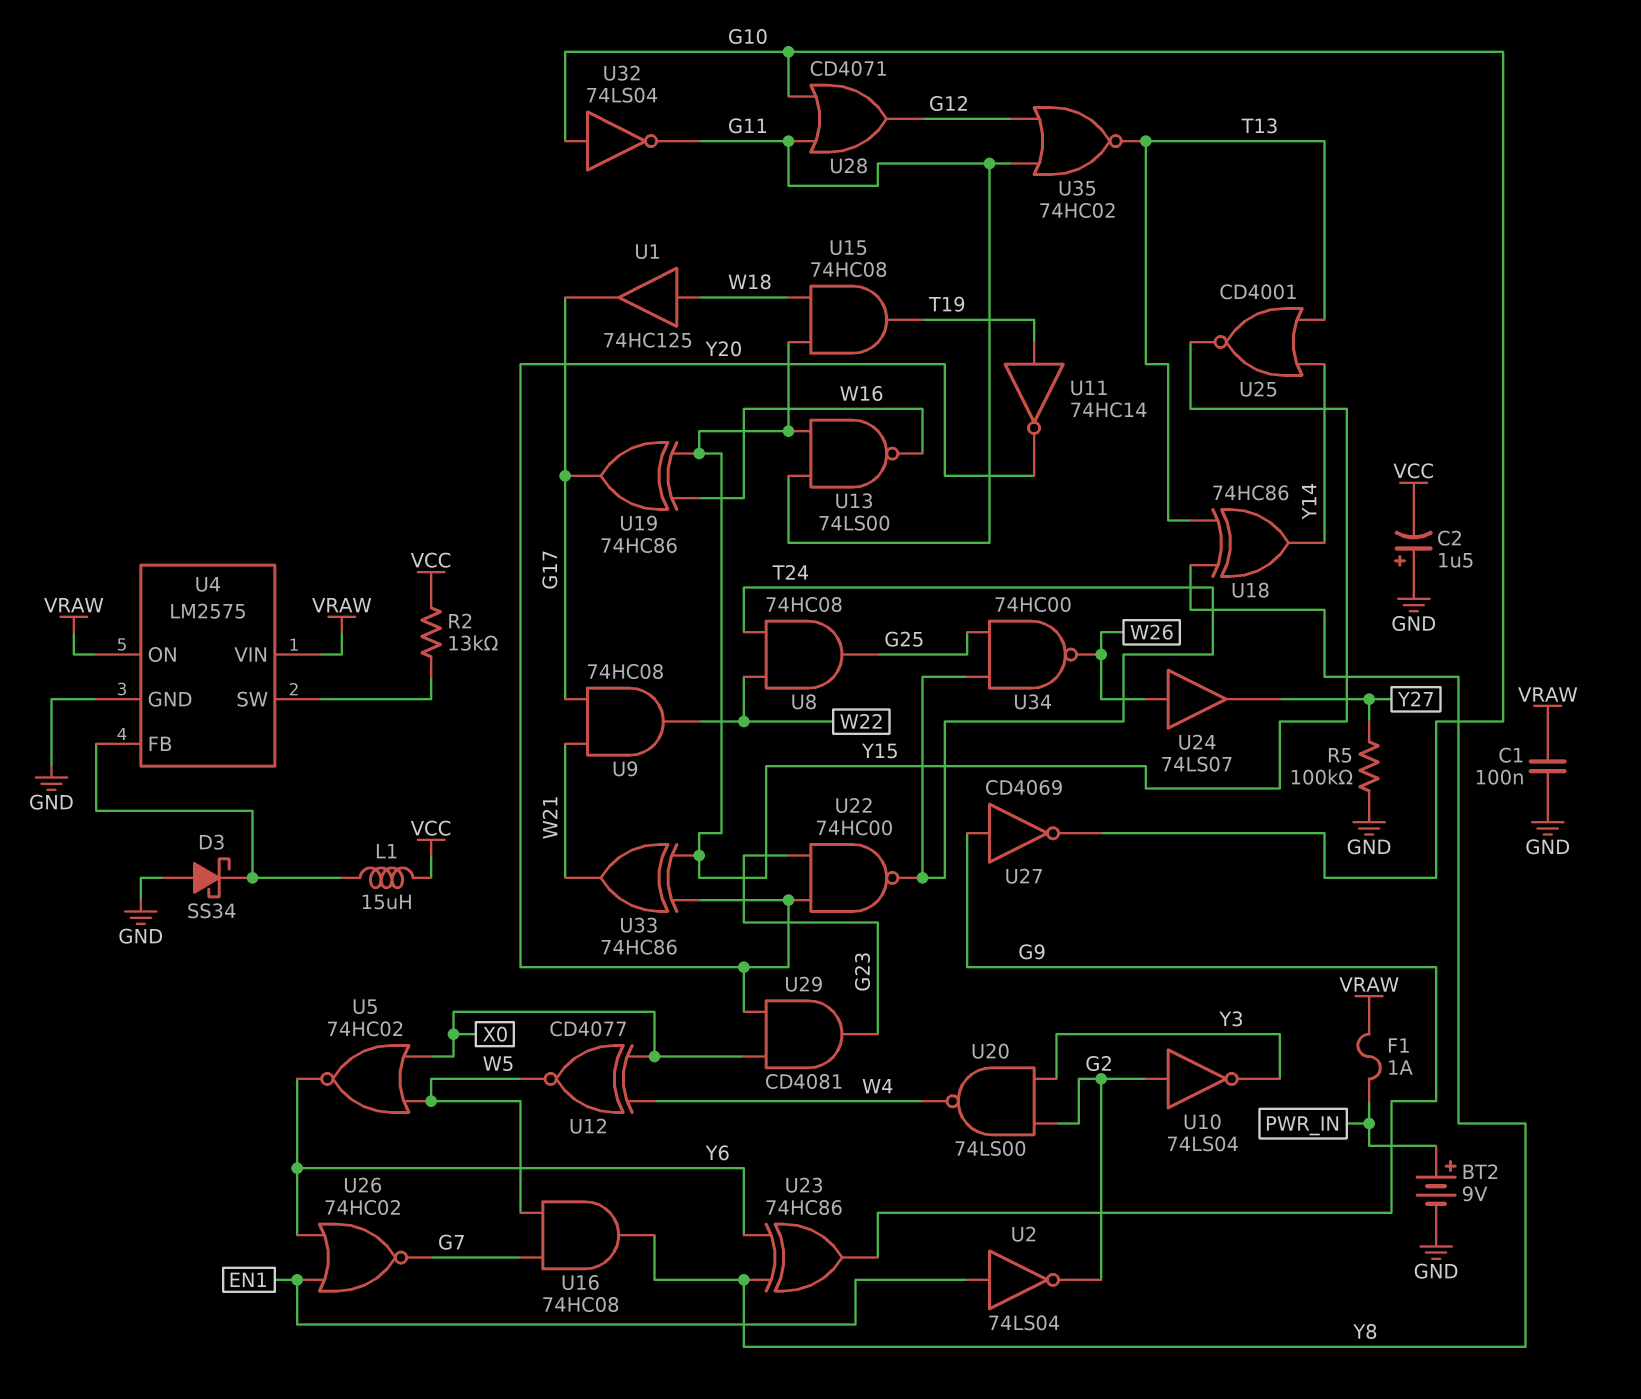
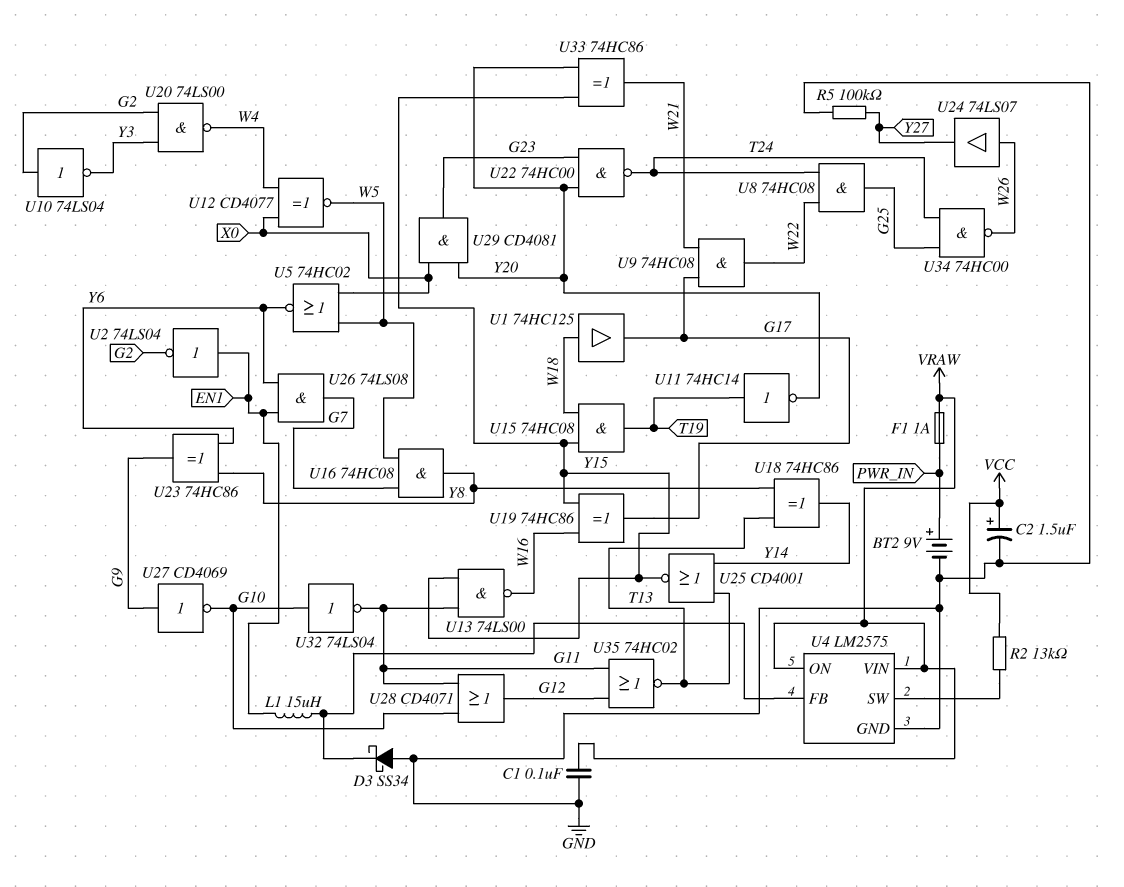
C2: 1.5uF (plus GND, minus VCC) -> 1.5uF (plus VCC, minus GND)
L1: 15uH (U4/FB, VCC) -> 15uH (EN1, U4/FB)
U26: NOR 74HC02 (in EN1, in Y6, out G7) -> AND 74LS08 (in EN1, in Y6, out G7)

